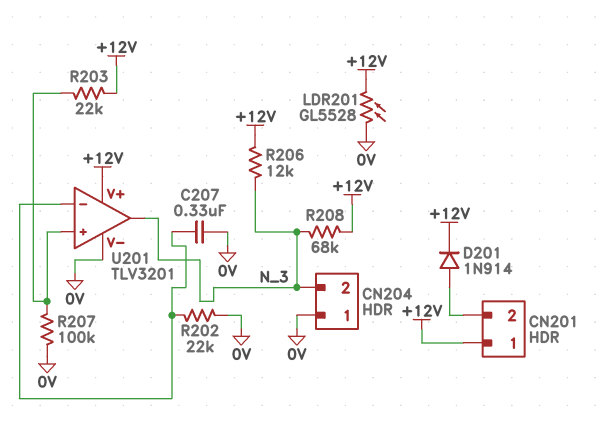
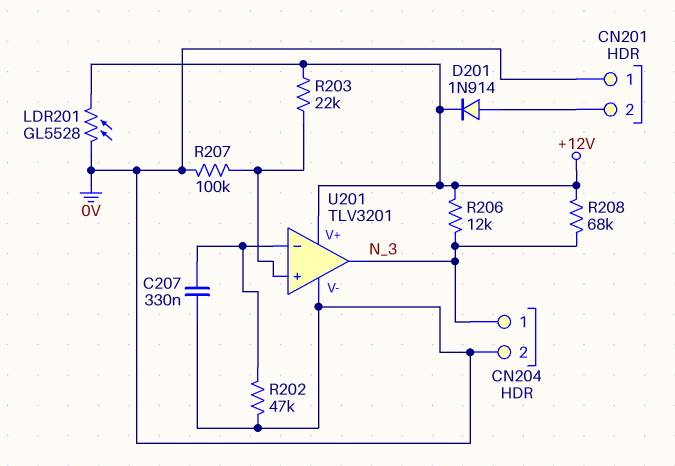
CN201 pin 1: +12V -> 0V
CN204 pin 1: 0V -> N_3
CN204 pin 2: N_3 -> 0V
R202: 22k (0V, U201/in-) -> 47k (0V, U201/in-)

